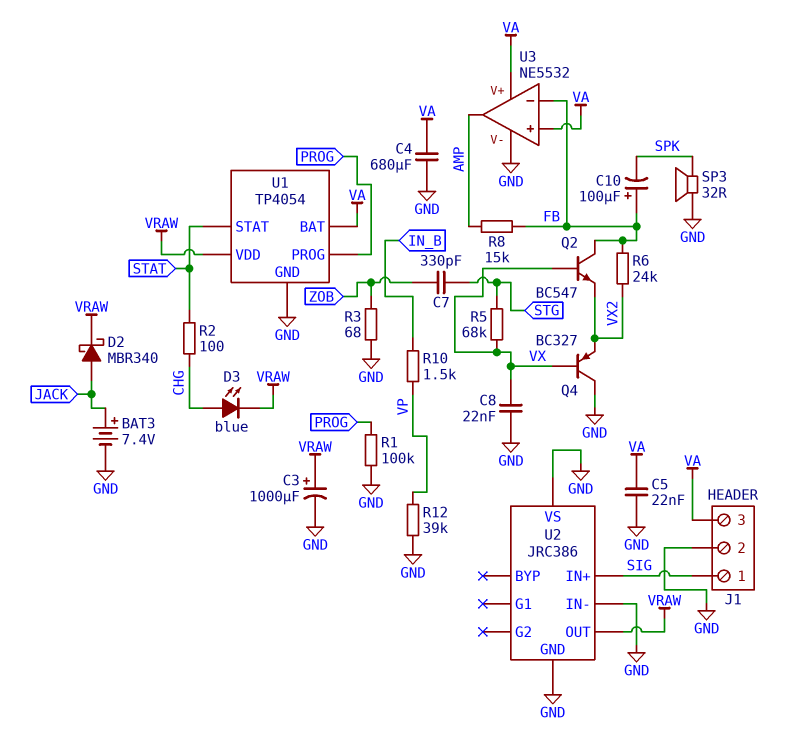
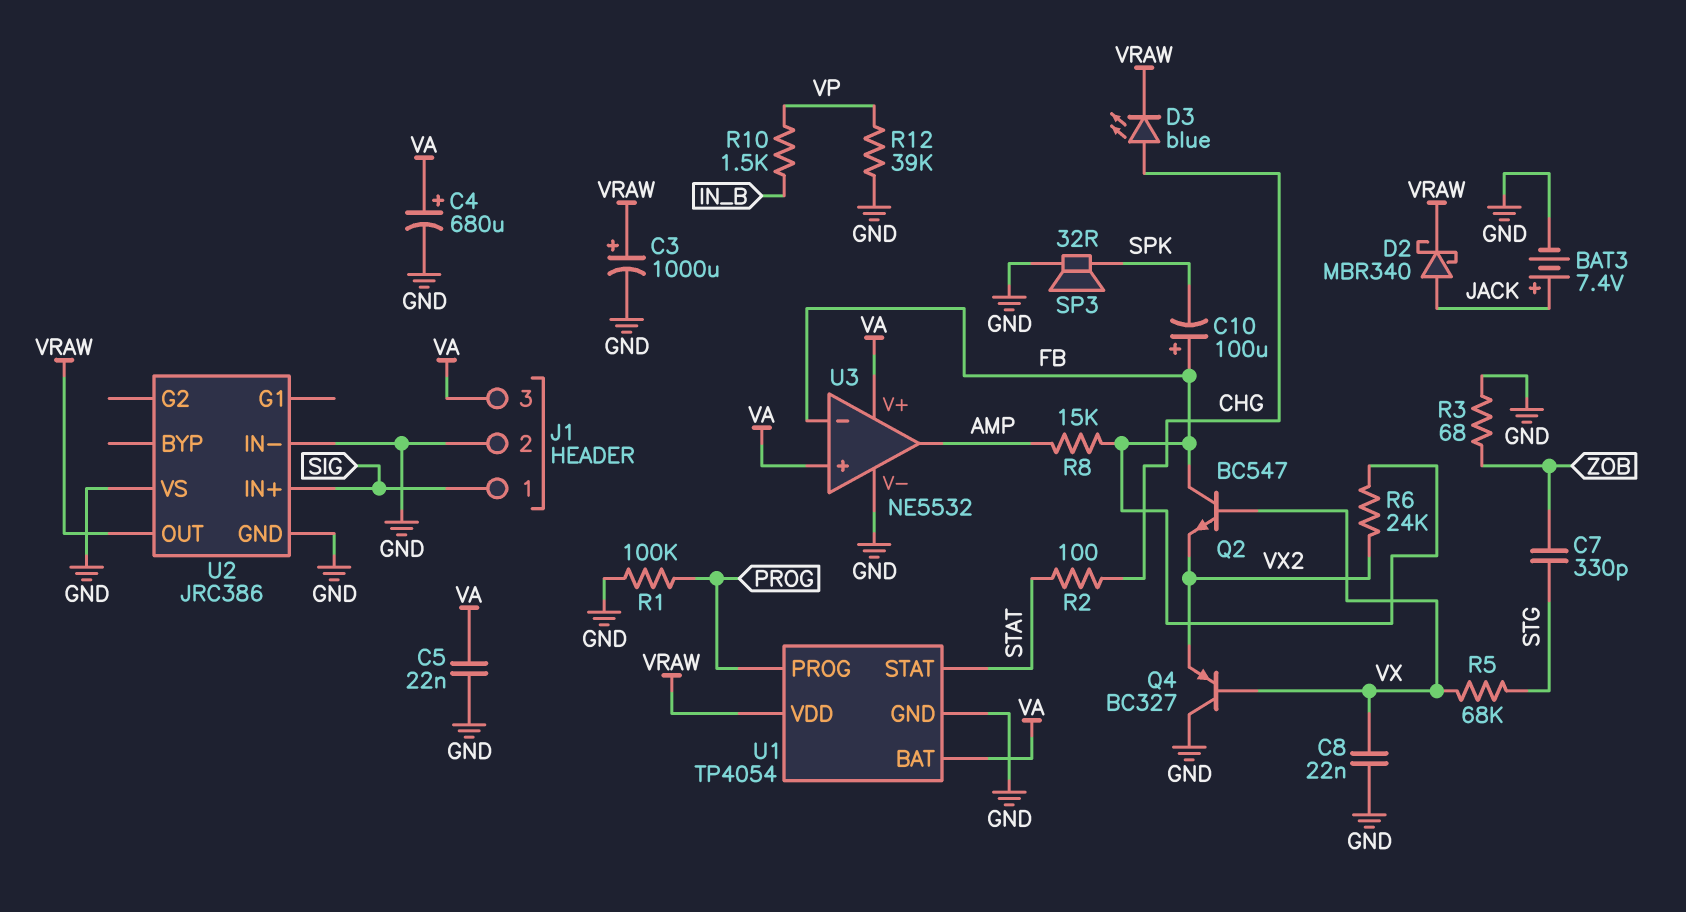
C4: 680uF (GND, VA) -> 680uF (plus VA, minus GND)

